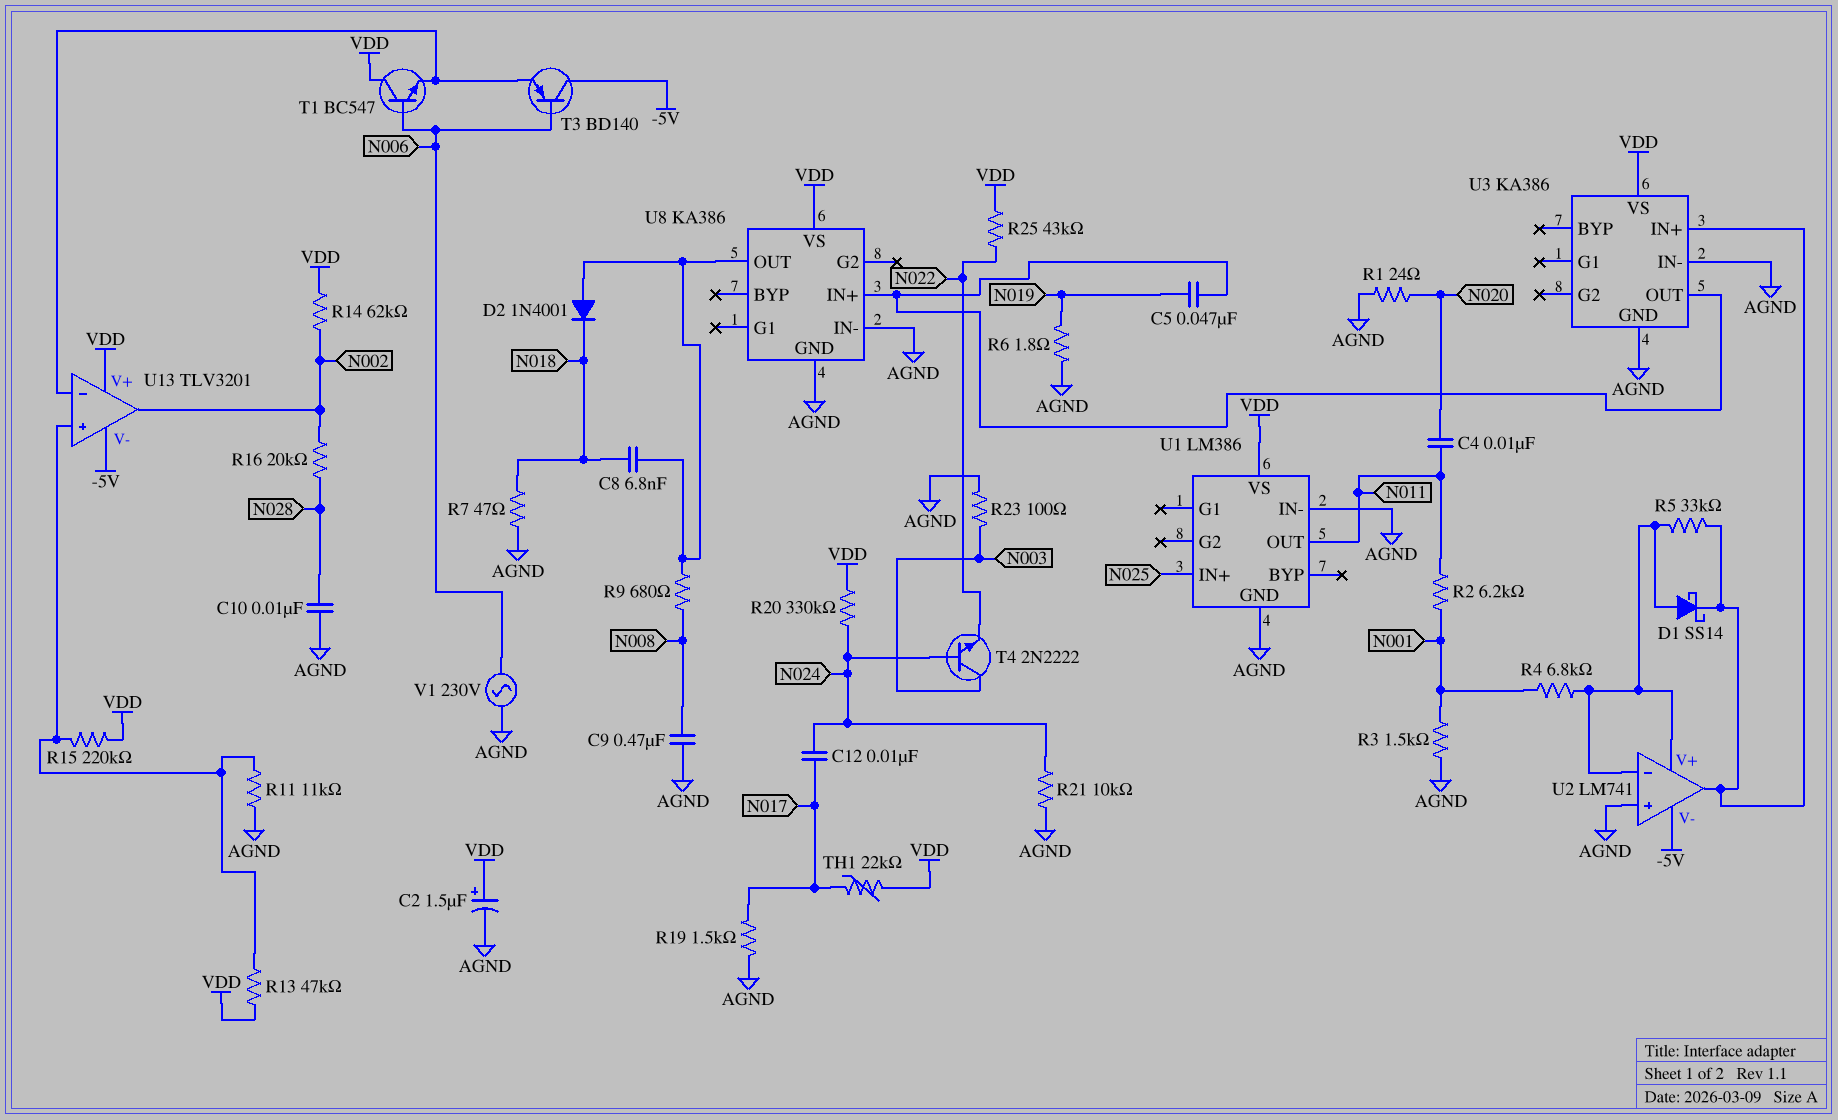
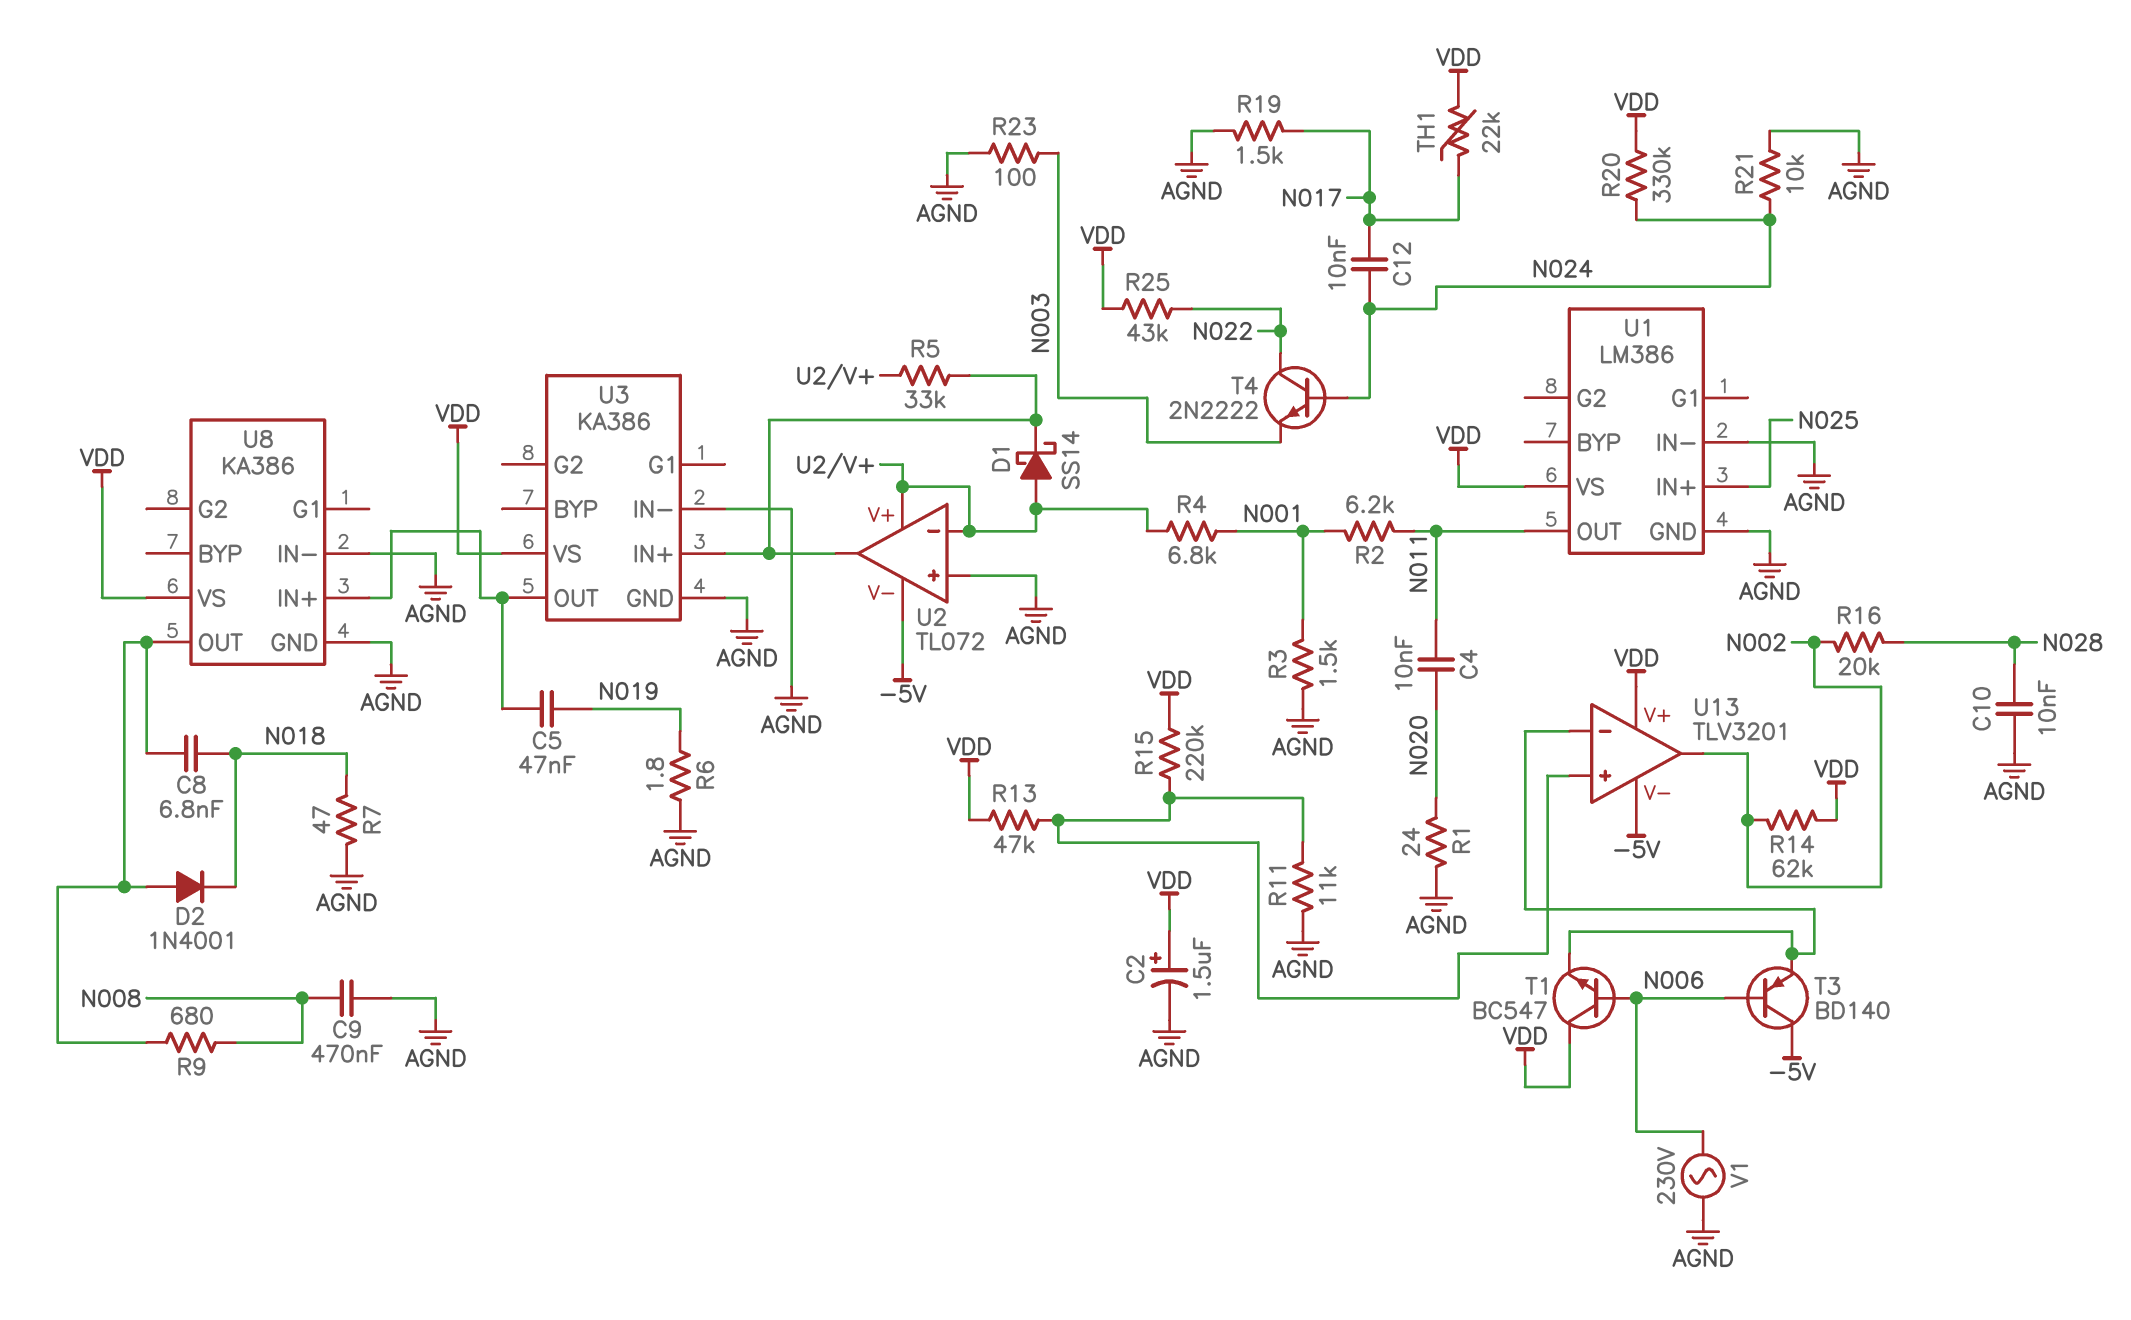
T4: NPN 2N2222 (B N024, C N003, E N022) -> NPN 2N2222 (B N024, C N022, E N003)
U2: LM741 -> TL072

